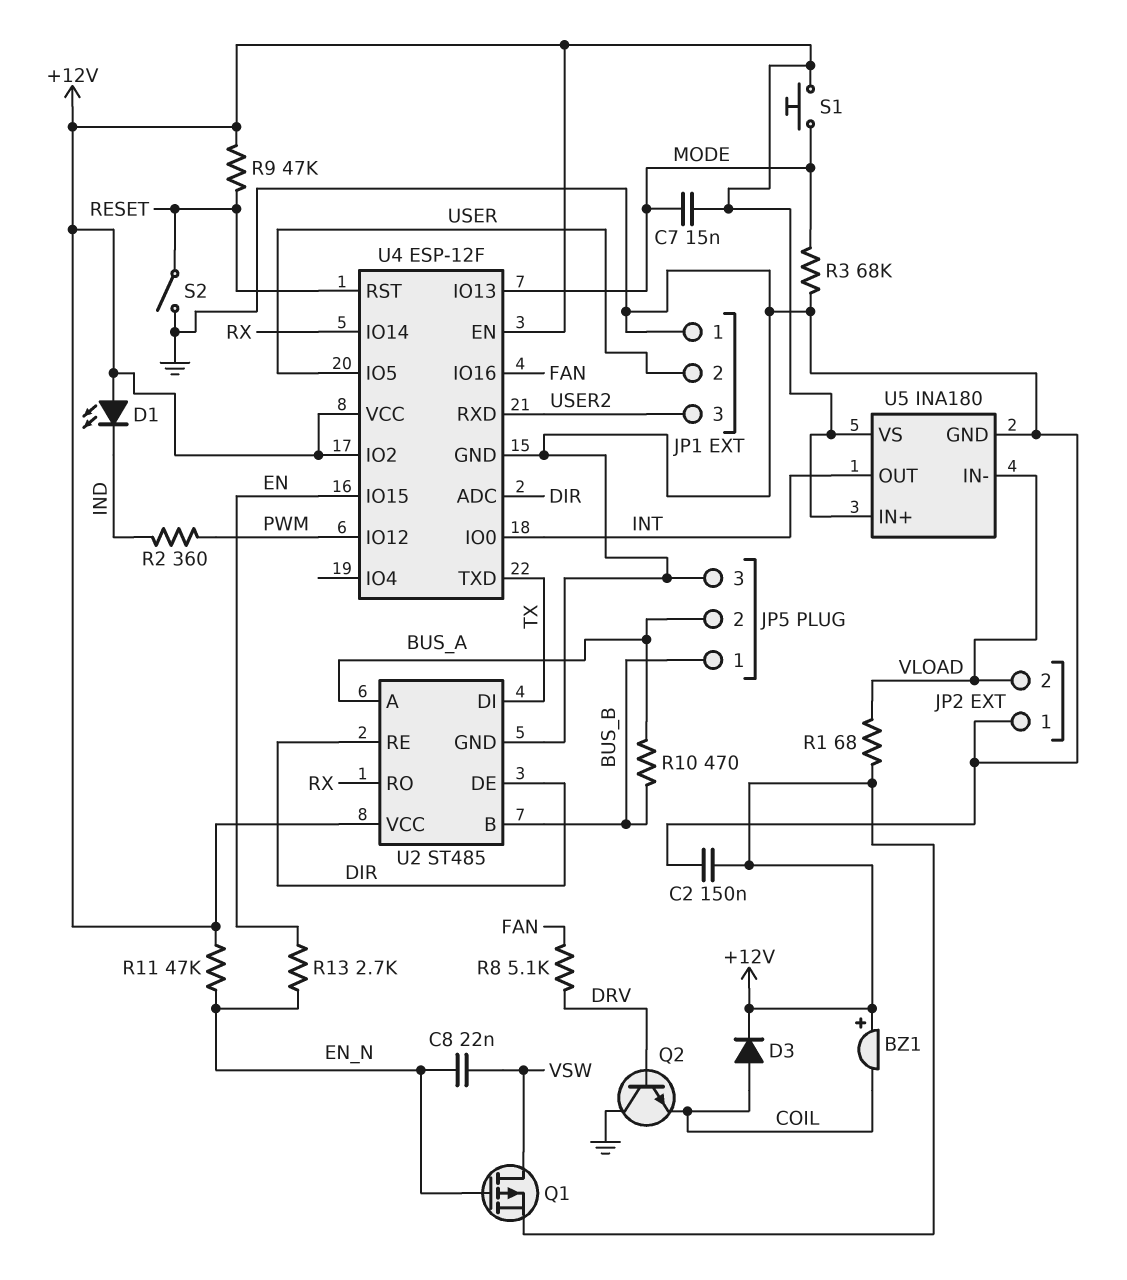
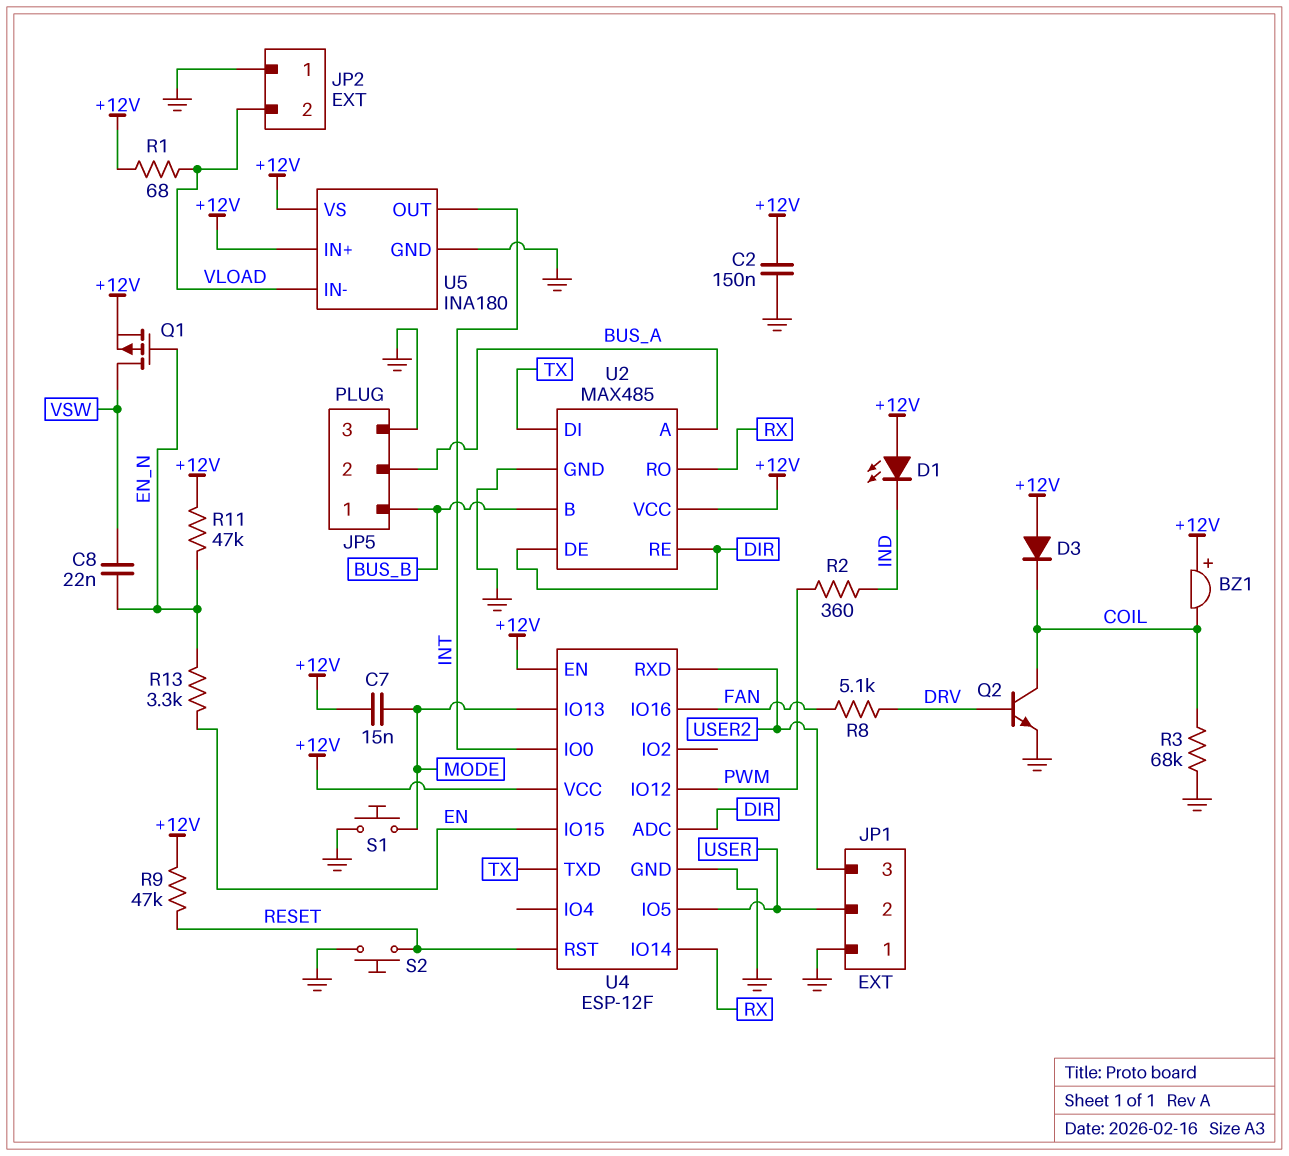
D3: diode (A COIL, K +12V) -> diode (A +12V, K COIL)
Q2: NPN (B DRV, C GND, E COIL) -> NPN (B DRV, C COIL, E GND)
R3: 68k (GND, MODE) -> 68k (COIL, GND)
R10: 470 (BUS_A, BUS_B) -> none
R13: 2.7k (EN, EN_N) -> 3.3k (EN, EN_N)
S1: button (+12V, MODE) -> button (GND, MODE)
S2: switch (GND, RESET) -> button (GND, RESET)
U2: ST485 -> MAX485
U4 pin IO2: +12V -> none

